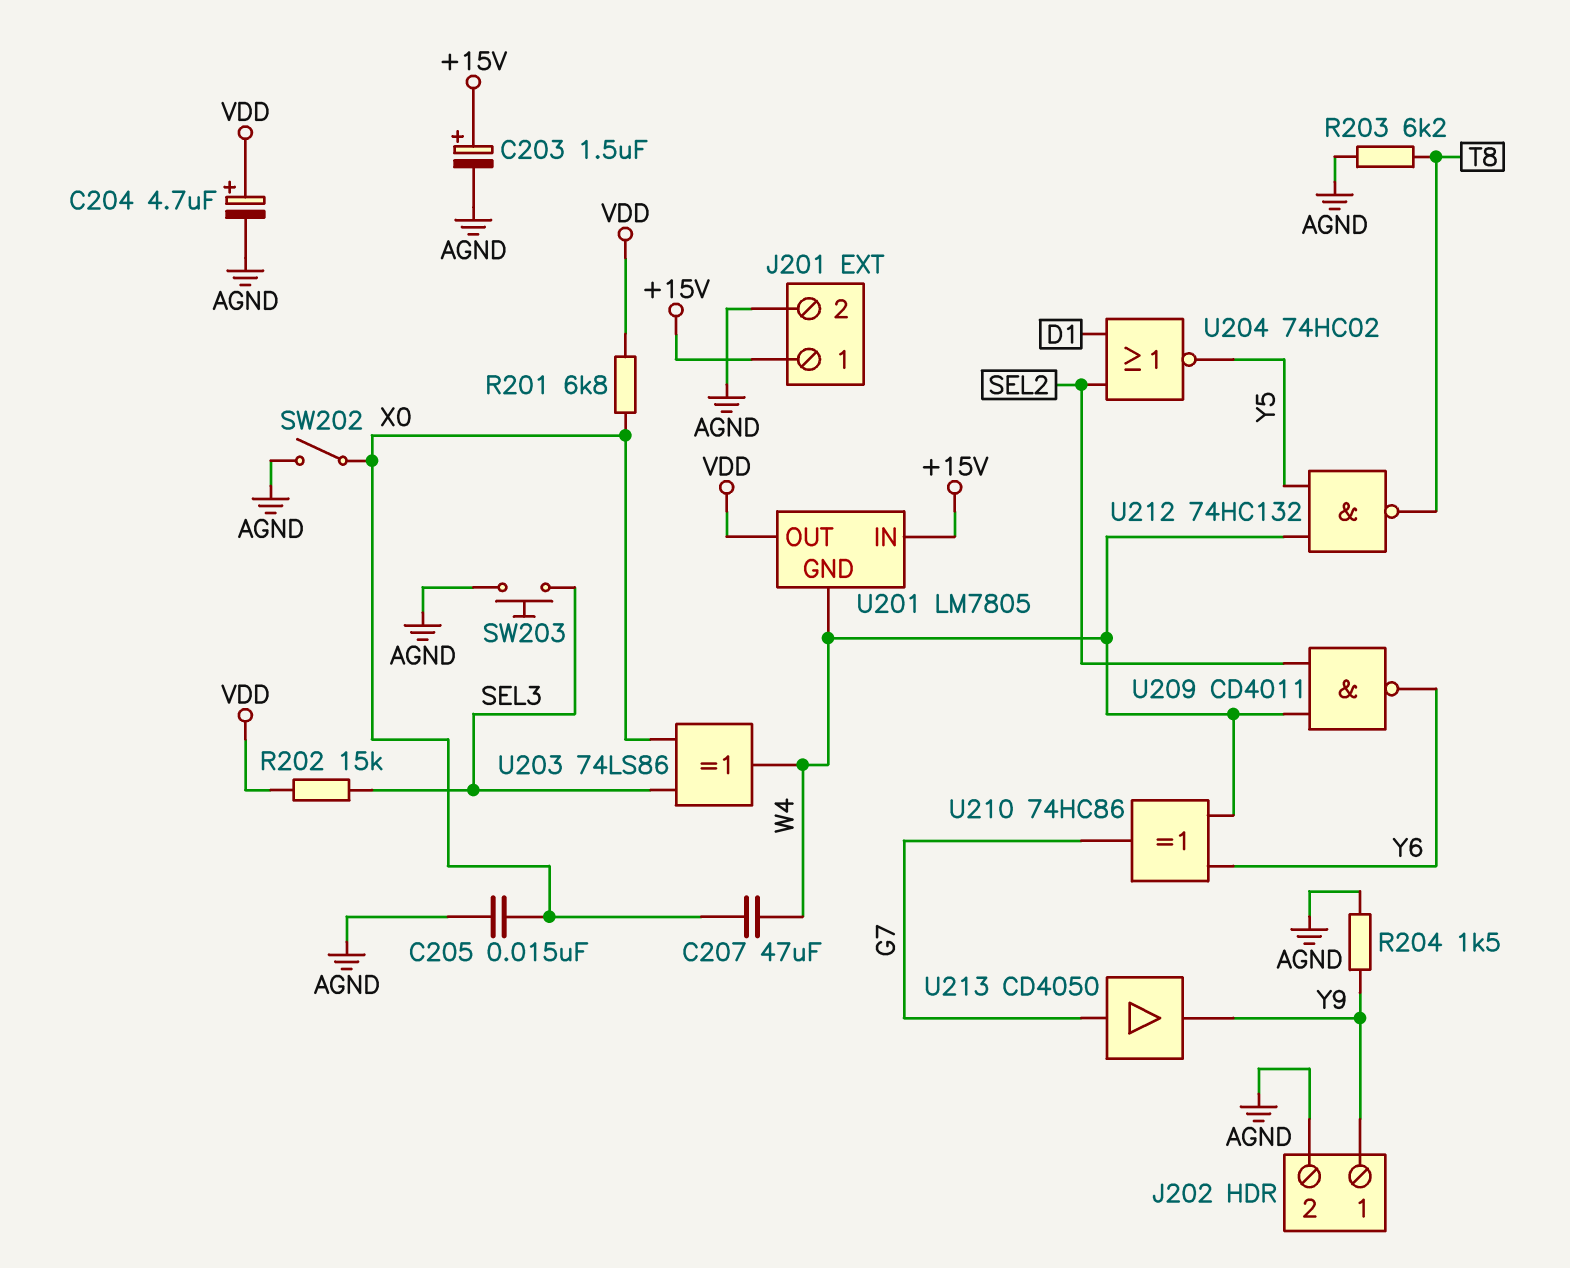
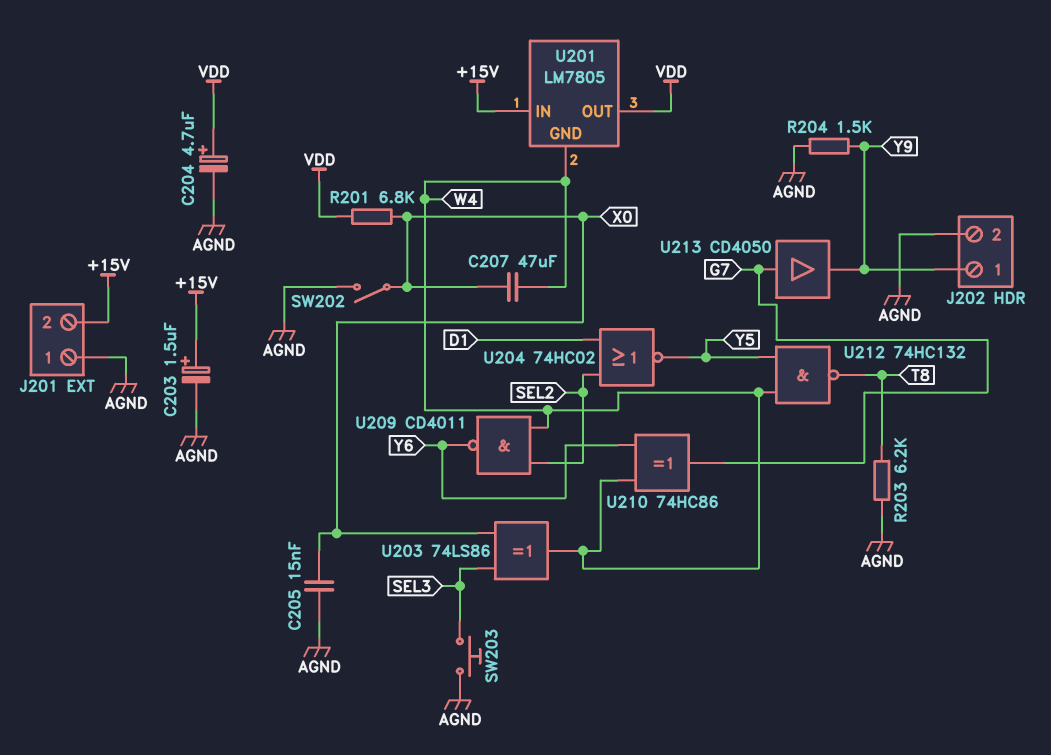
J201 pin 1: +15V -> AGND
J201 pin 2: AGND -> +15V
R202: 15k (SEL3, VDD) -> none

